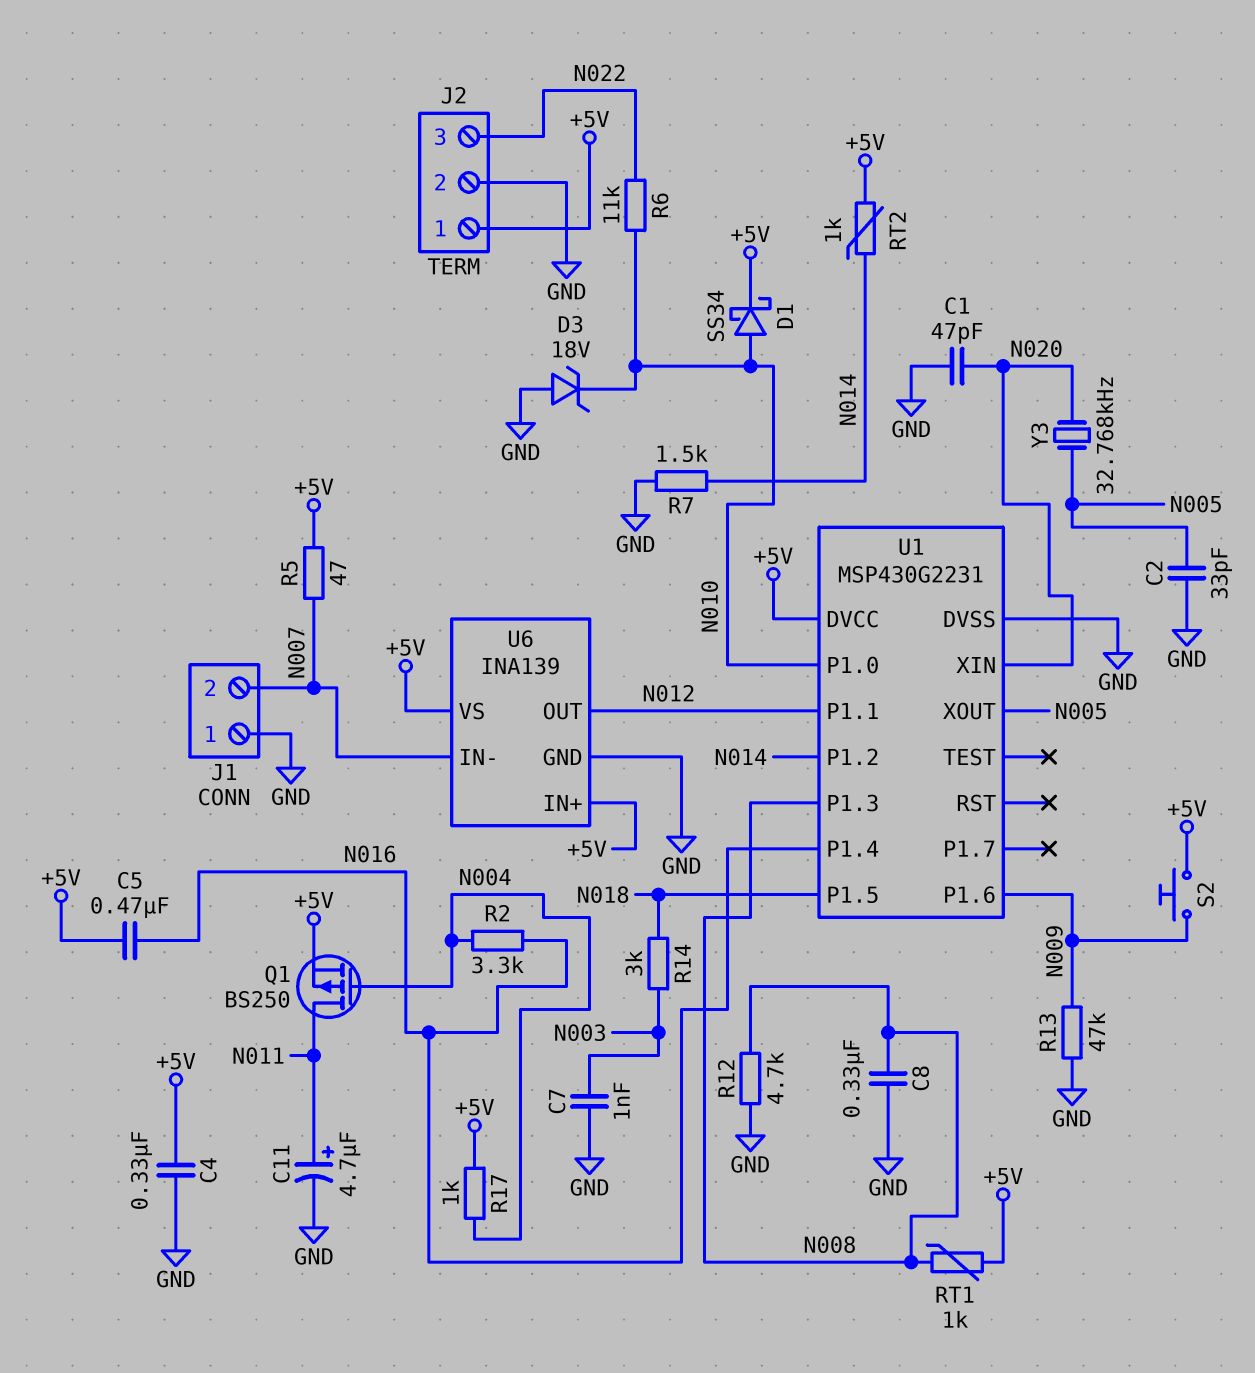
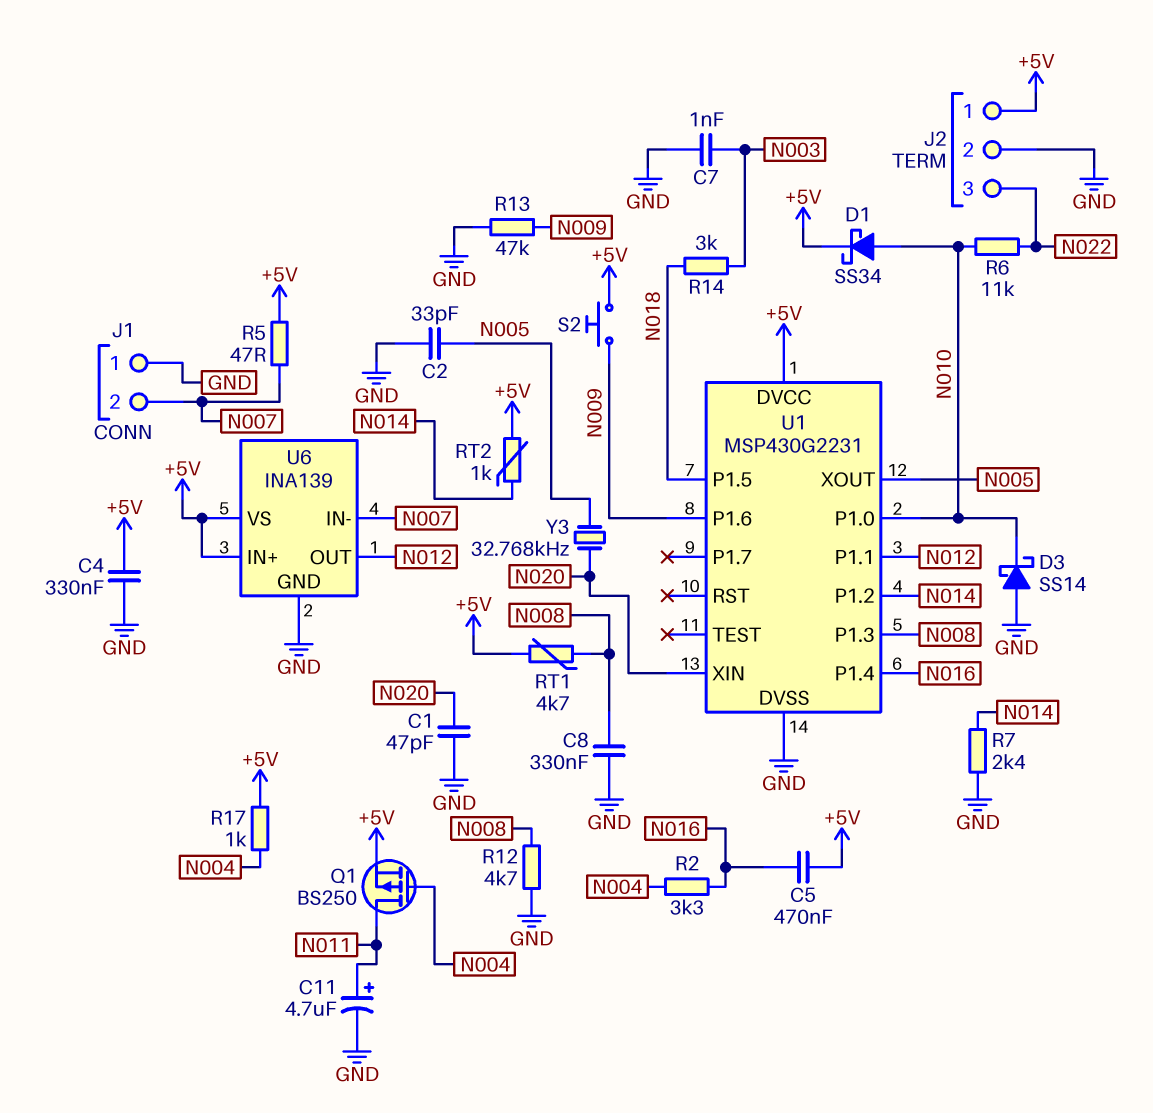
D3: zener 18V (A GND, K N010) -> schottky SS14 (A GND, K N010)
R7: 1.5k (GND, N014) -> 2.4k (GND, N014)
RT1: 1k (+5V, N008) -> 4.7k (+5V, N008)

